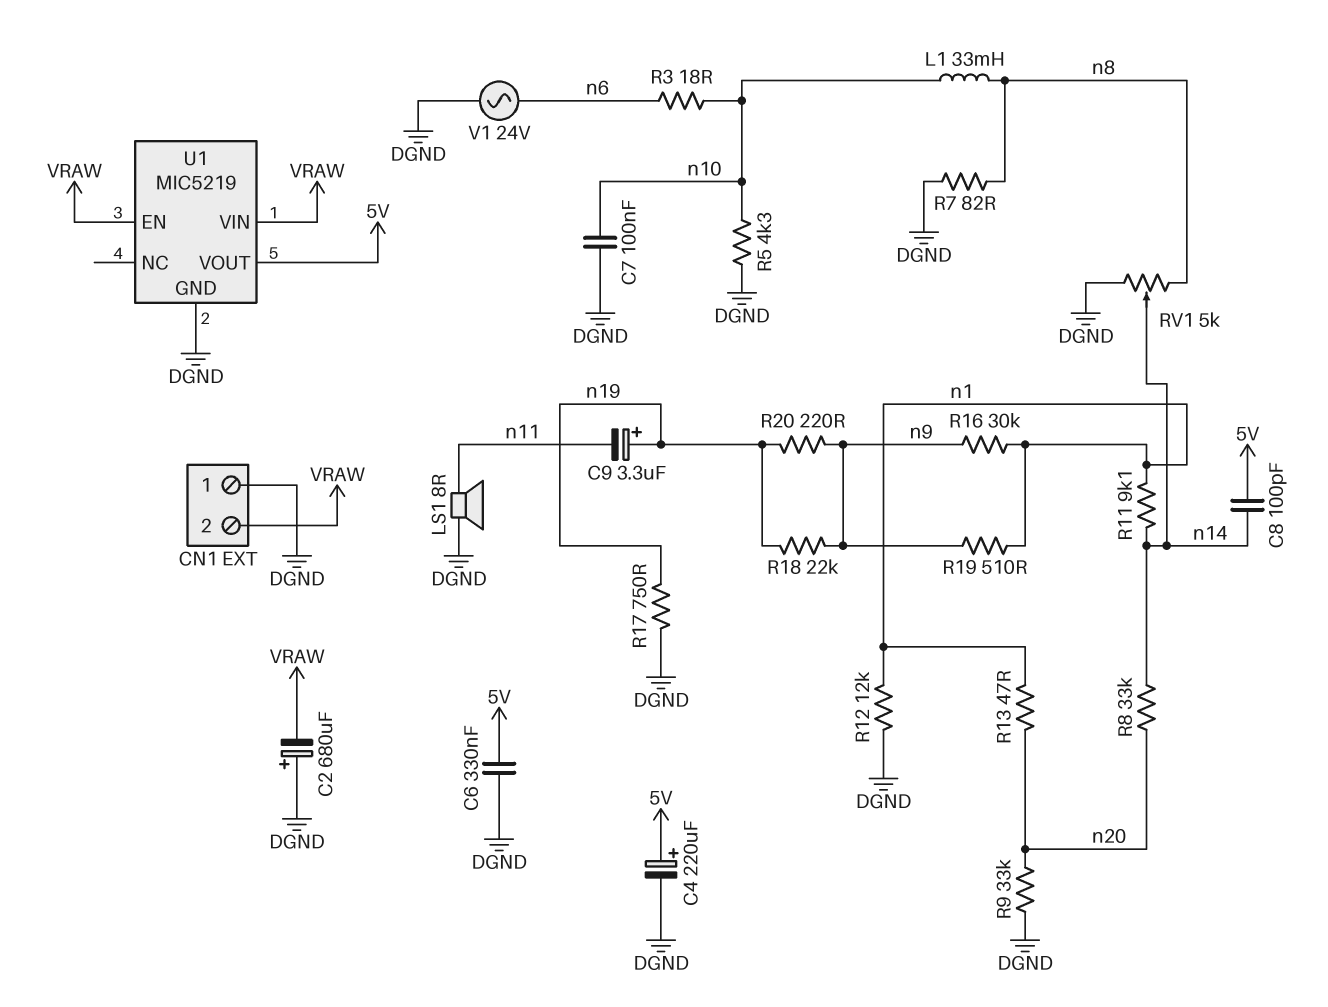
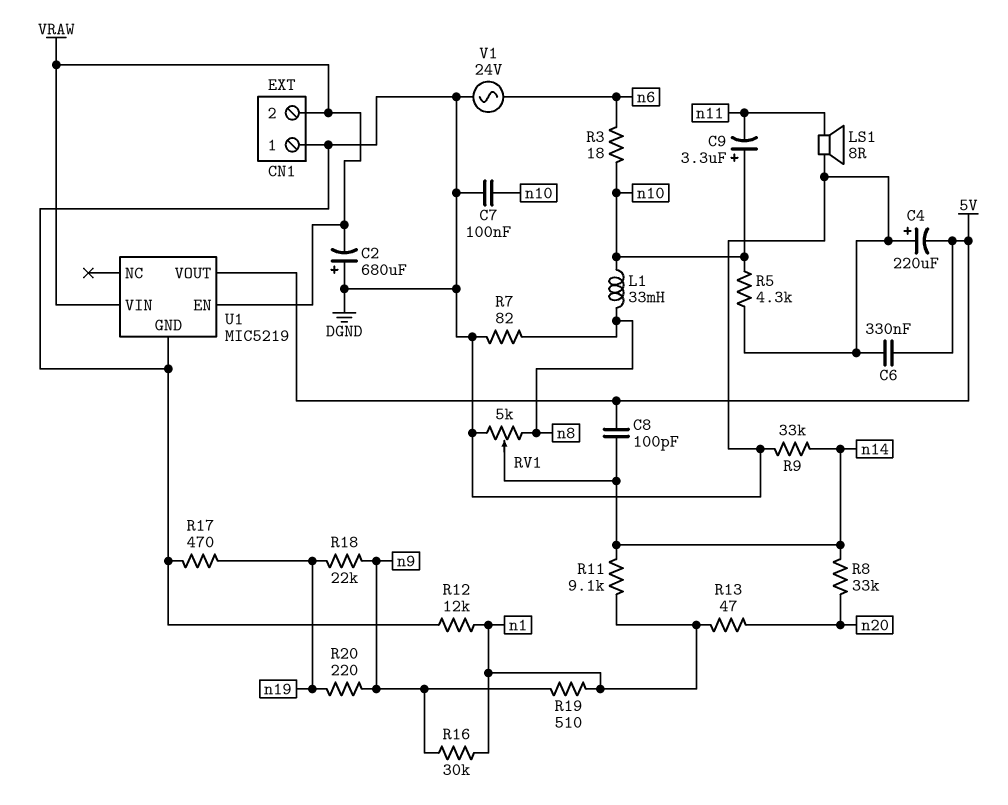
C4: 220uF (plus 5V, minus DGND) -> 220uF (plus DGND, minus 5V)
C9: 3.3uF (plus n19, minus n11) -> 3.3uF (plus n10, minus n11)
R9: 33k (DGND, n20) -> 33k (DGND, n14)
R17: 750 (DGND, n19) -> 470 (DGND, n19)

